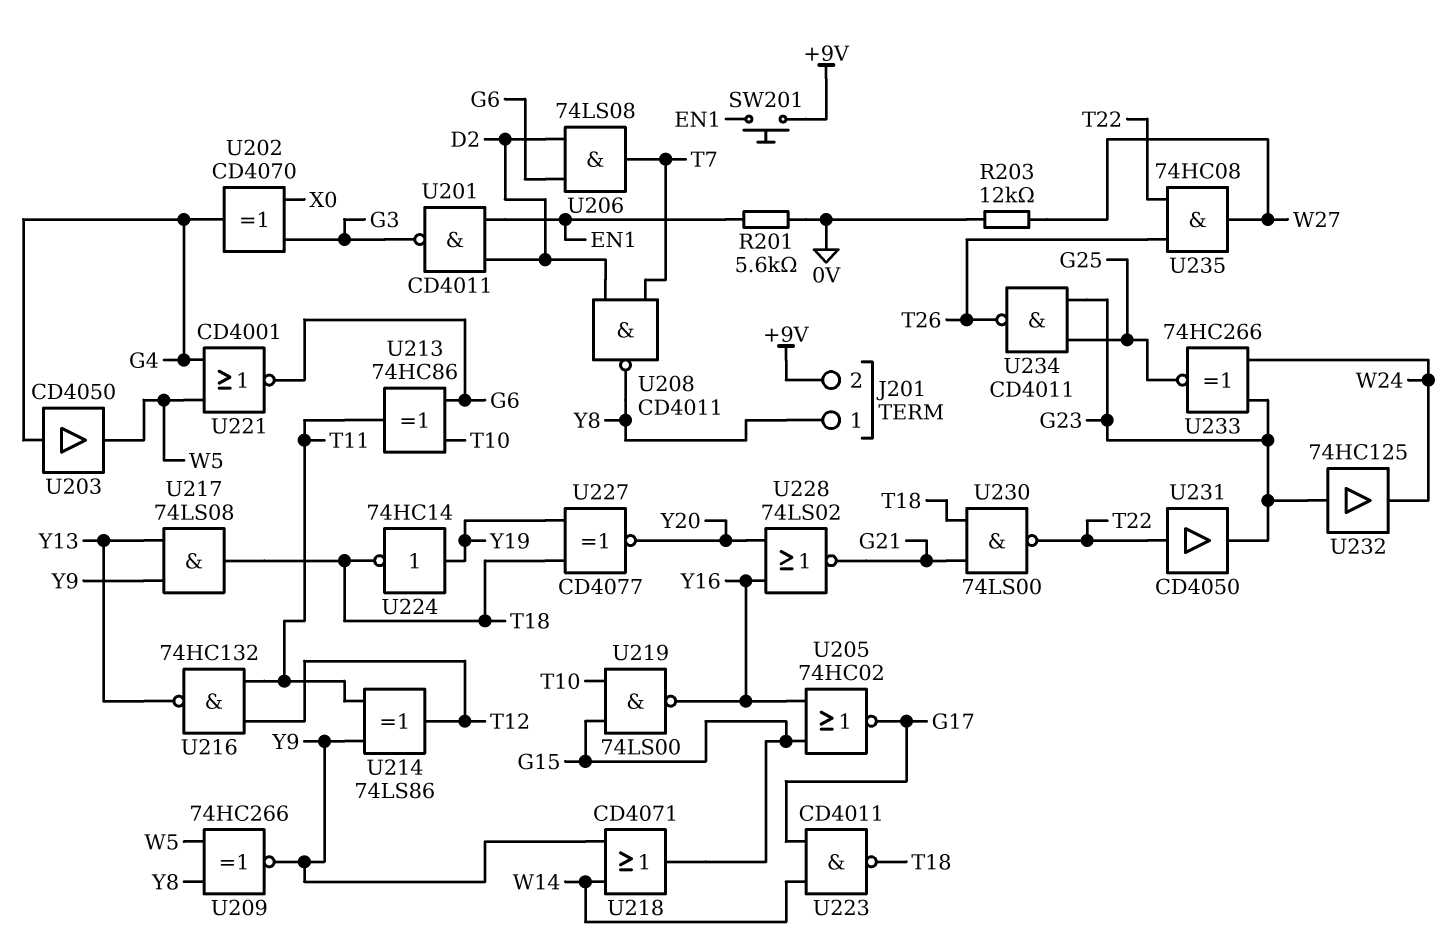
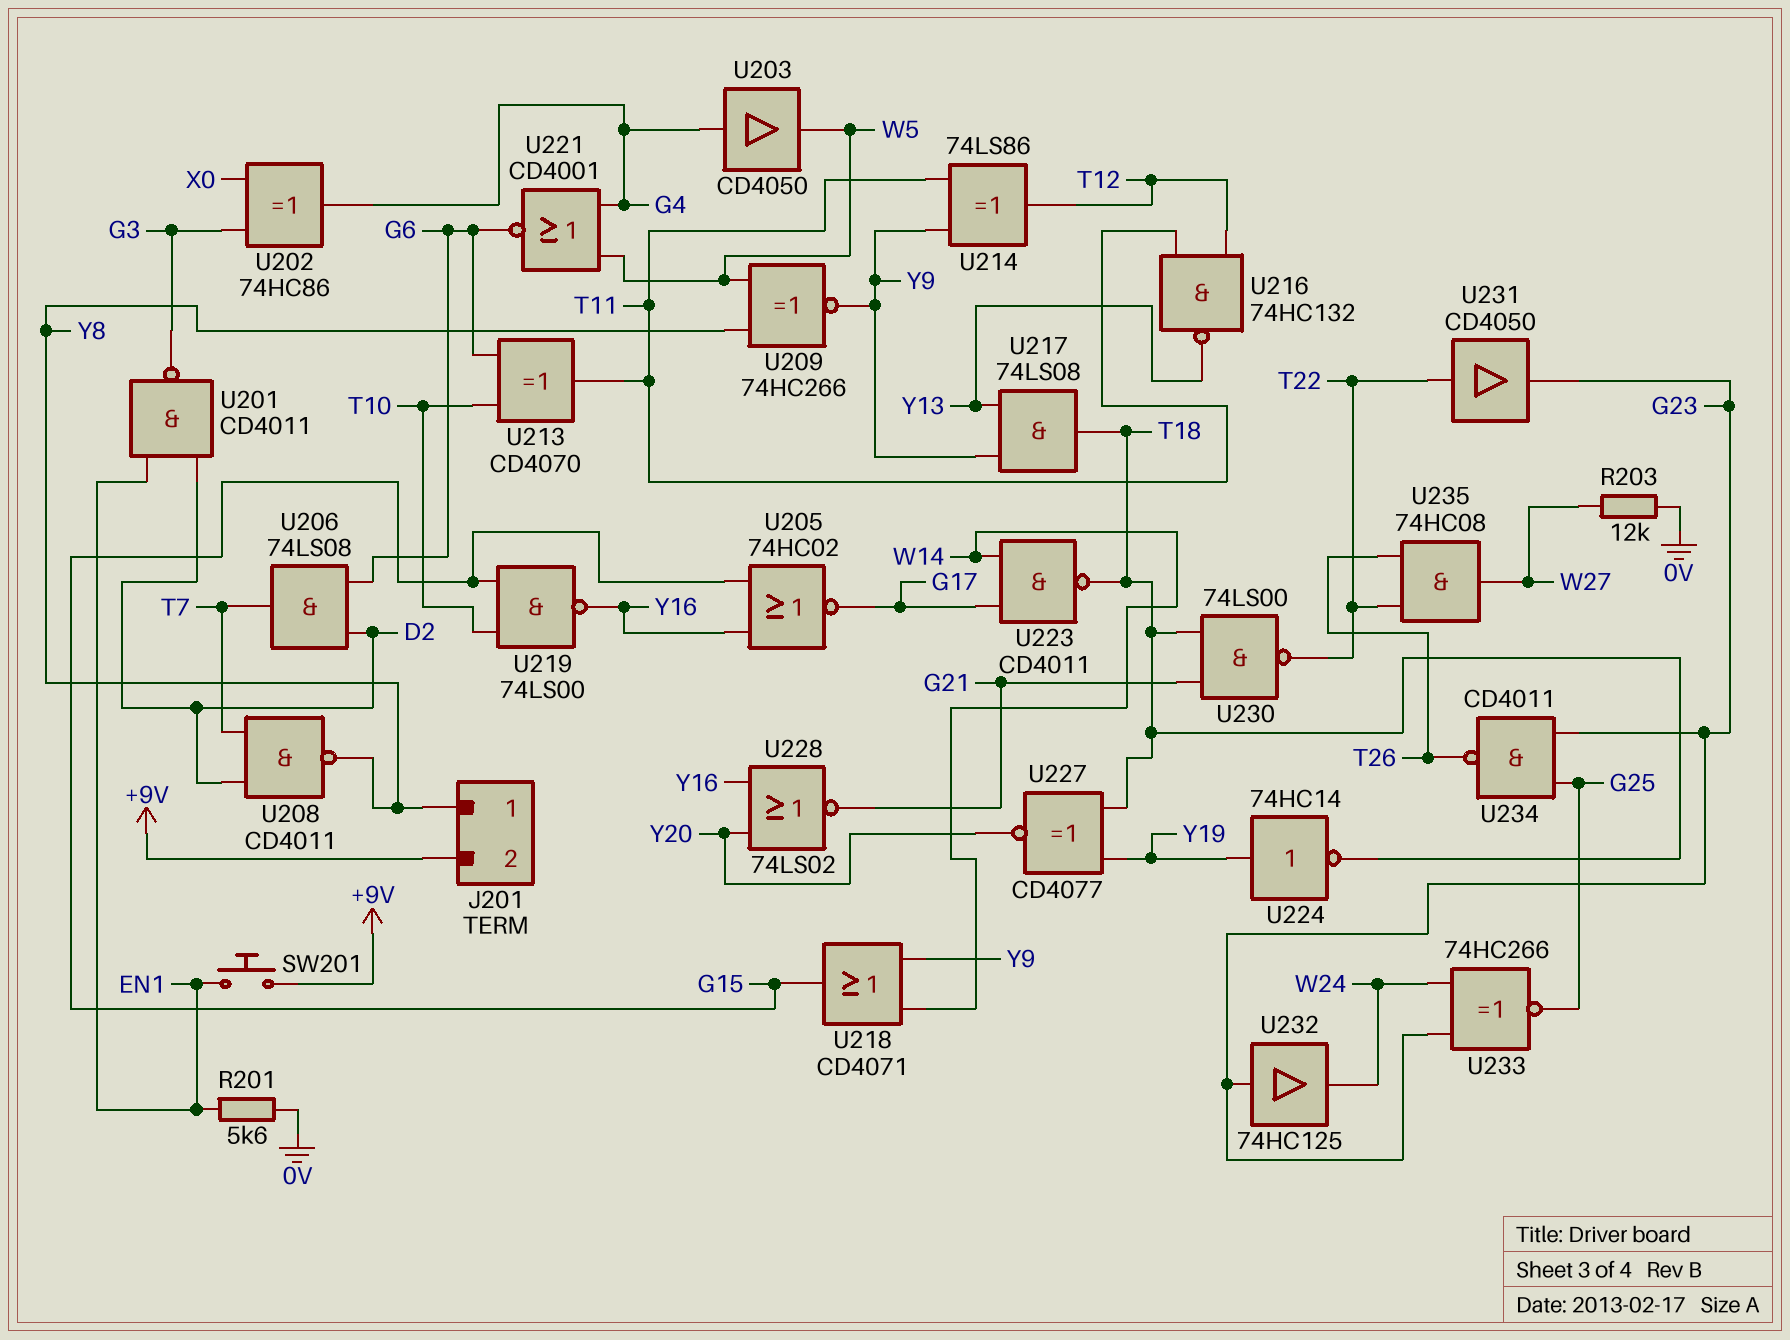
U202: XOR CD4070 (in G3, in X0, out G4) -> XOR 74HC86 (in G3, in X0, out G4)
U213: XOR 74HC86 (in G6, in T10, out T11) -> XOR CD4070 (in G6, in T10, out T11)

